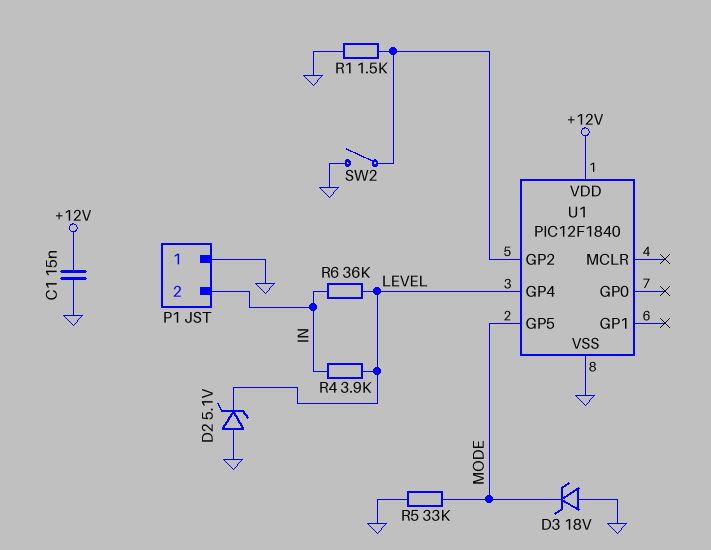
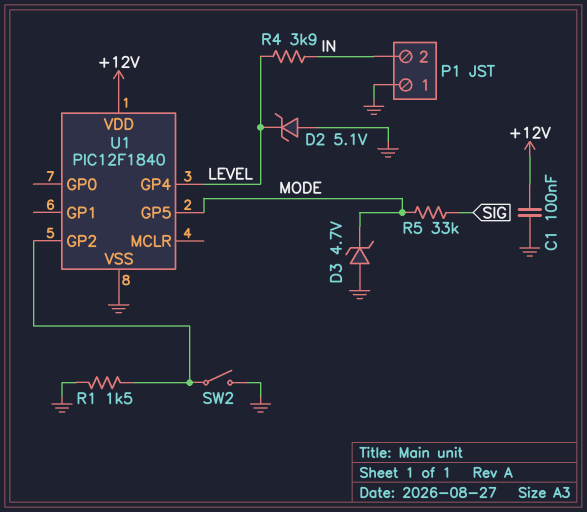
C1: 15nF (+12V, GND) -> 100nF (+12V, GND)
D3: zener 18V (A GND, K MODE) -> zener 4.7V (A GND, K MODE)
R5: 33k (GND, MODE) -> 33k (MODE, SIG)
R6: 36k (IN, LEVEL) -> none

